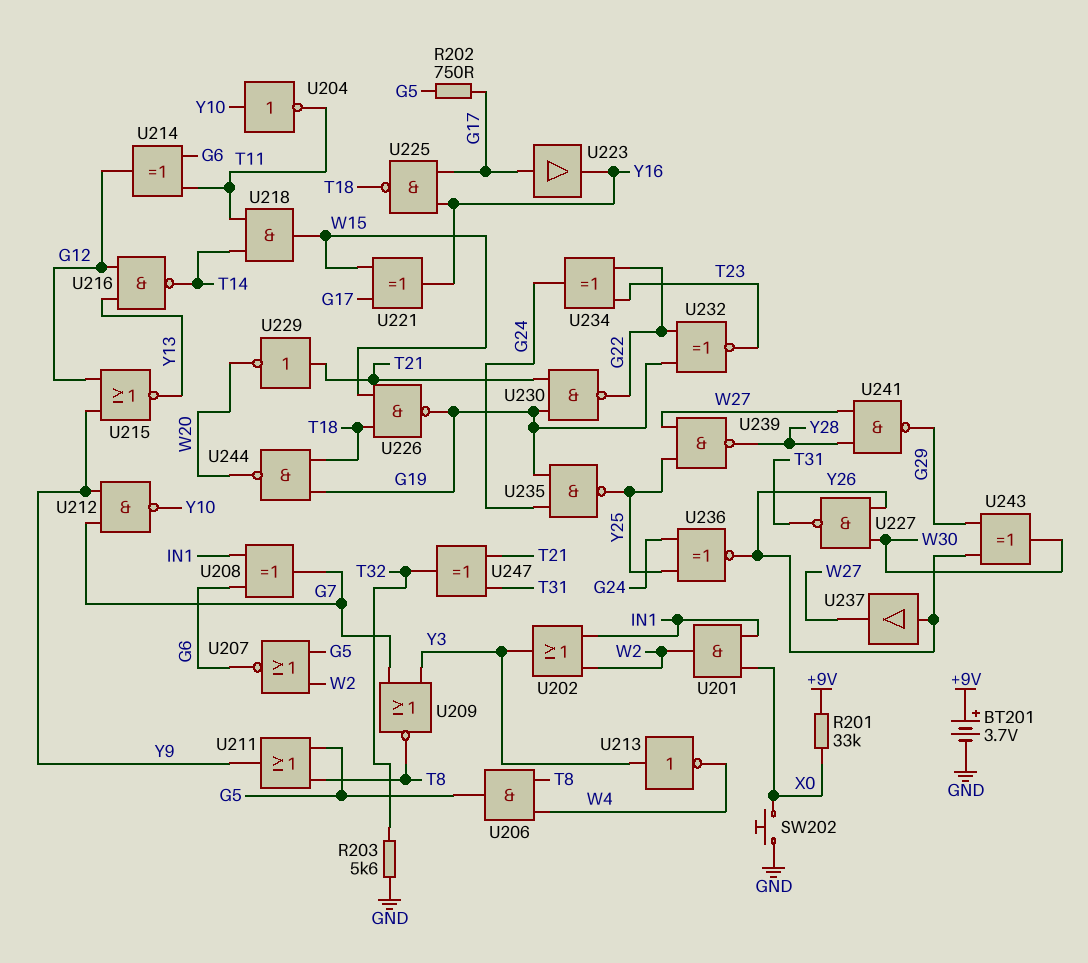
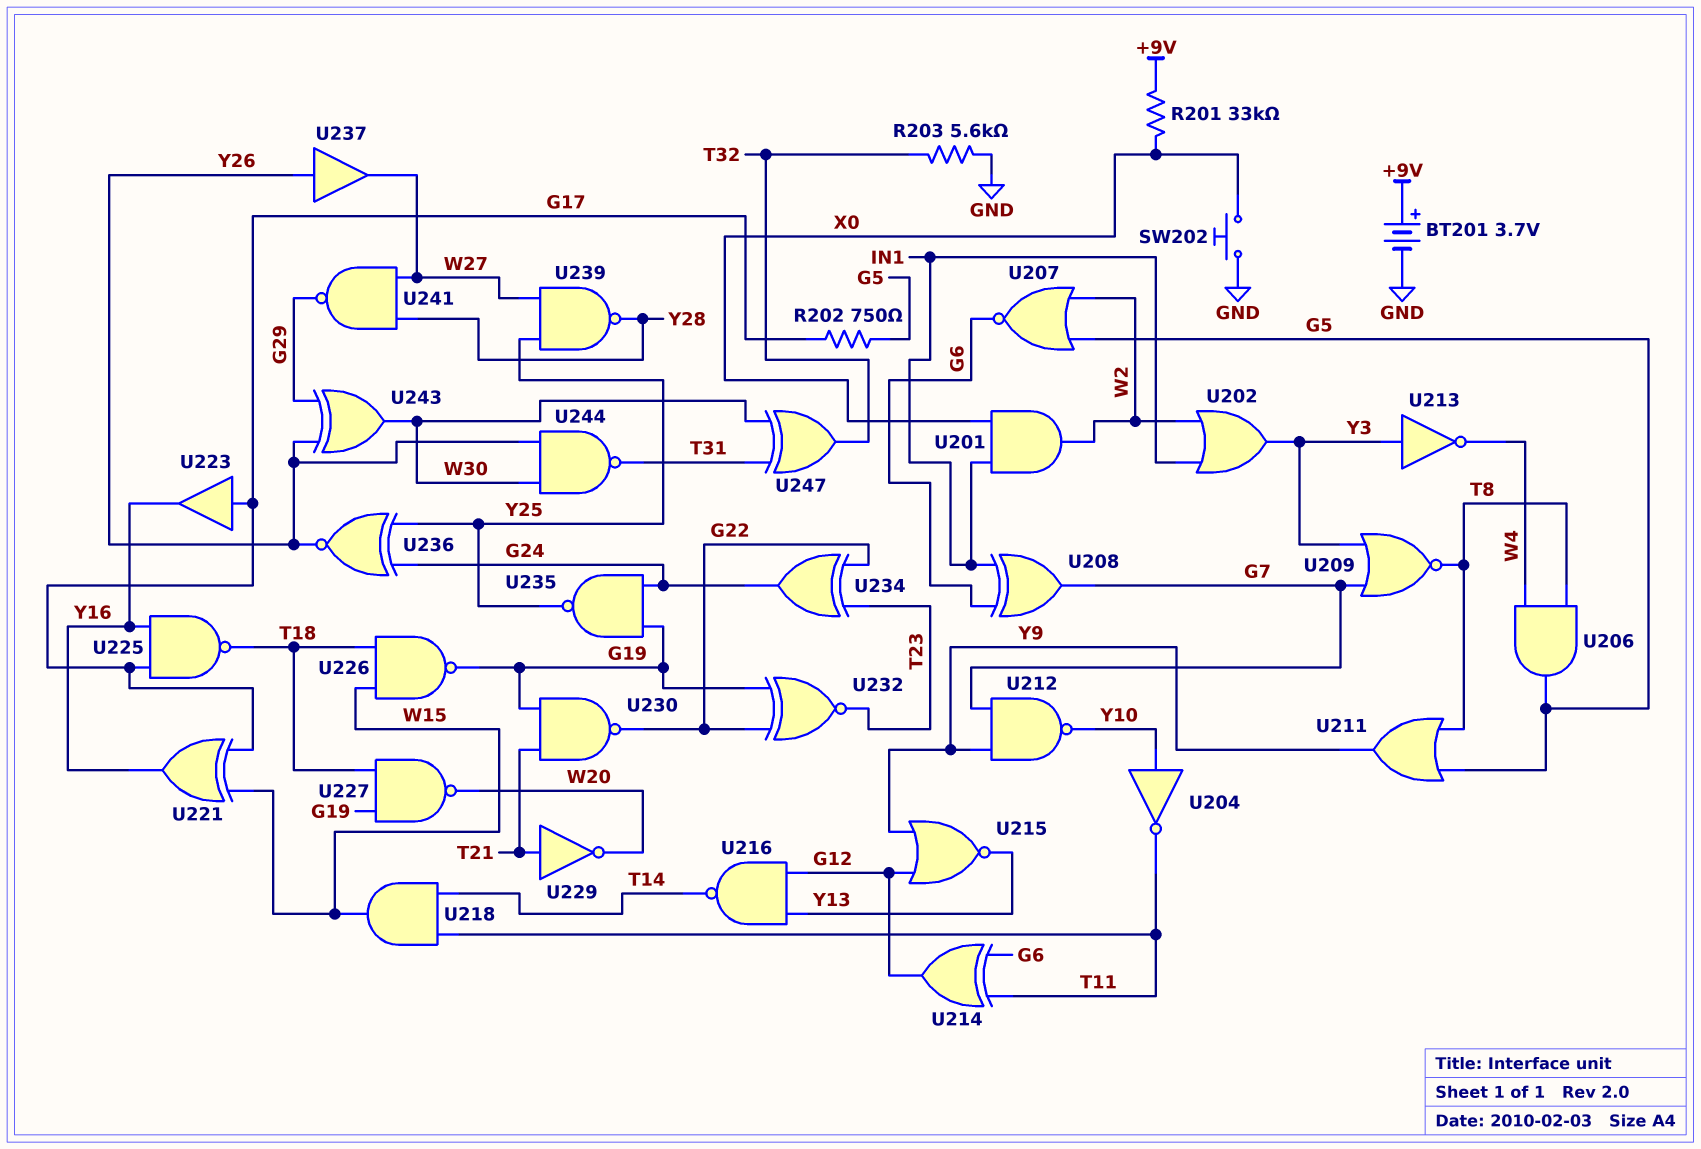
U227: NAND (in W30, in Y26, out T31) -> NAND (in G19, in T18, out W20)
U244: NAND (in G19, in T18, out W20) -> NAND (in W30, in Y26, out T31)
U247: XOR (in T21, in T31, out T32) -> XOR (in T31, in W30, out T32)

